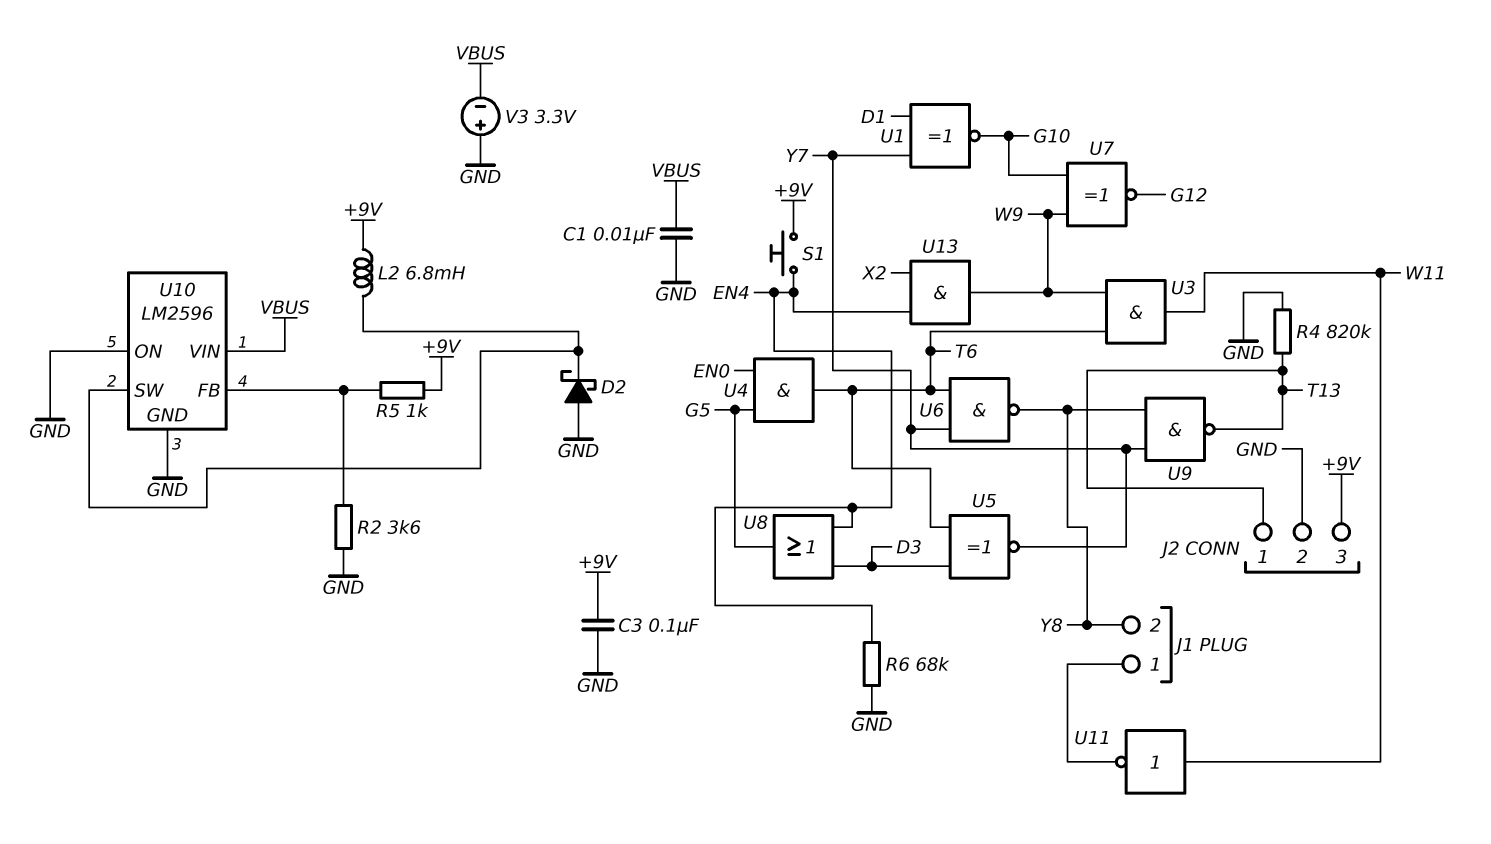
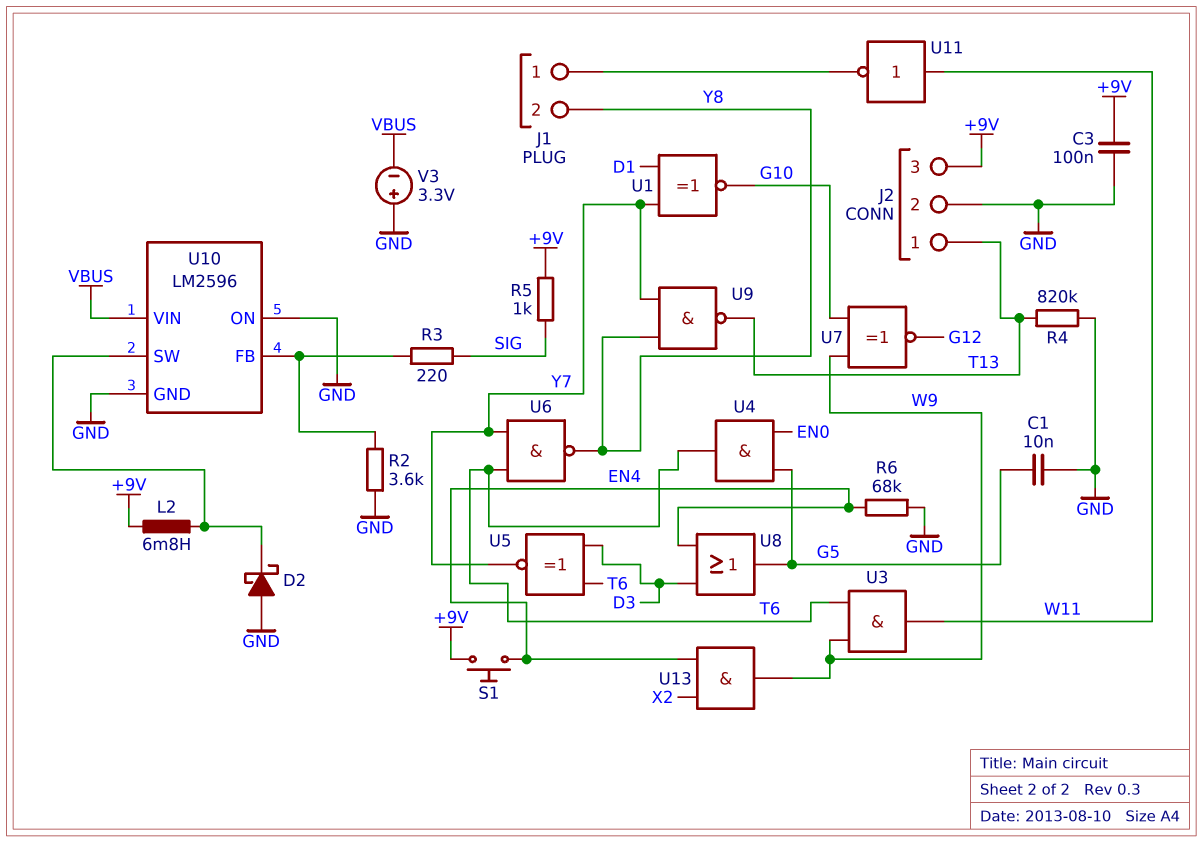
C1: 10nF (GND, VBUS) -> 10nF (G5, GND)
R3: none -> 220 (SIG, U10/FB)
R5: 1k (+9V, U10/FB) -> 1k (+9V, SIG)

